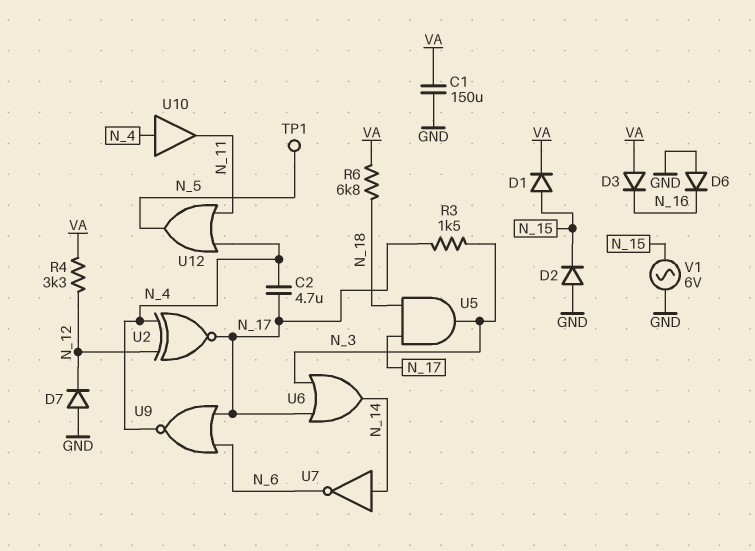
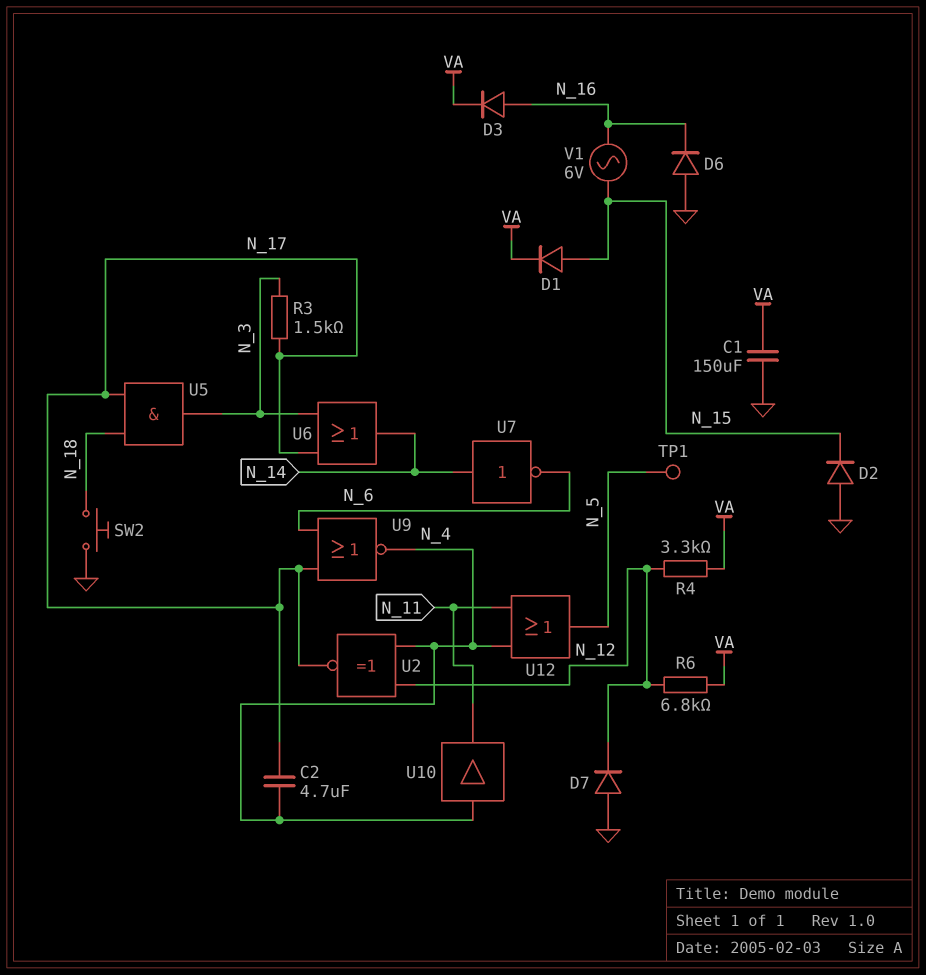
D3: diode (A VA, K N_16) -> diode (A N_16, K VA)
R6: 6.8k (N_18, VA) -> 6.8k (N_12, VA)
SW2: none -> button (GND, N_18)
V1: AC 6V (GND, N_15) -> AC 6V (N_15, N_16)

